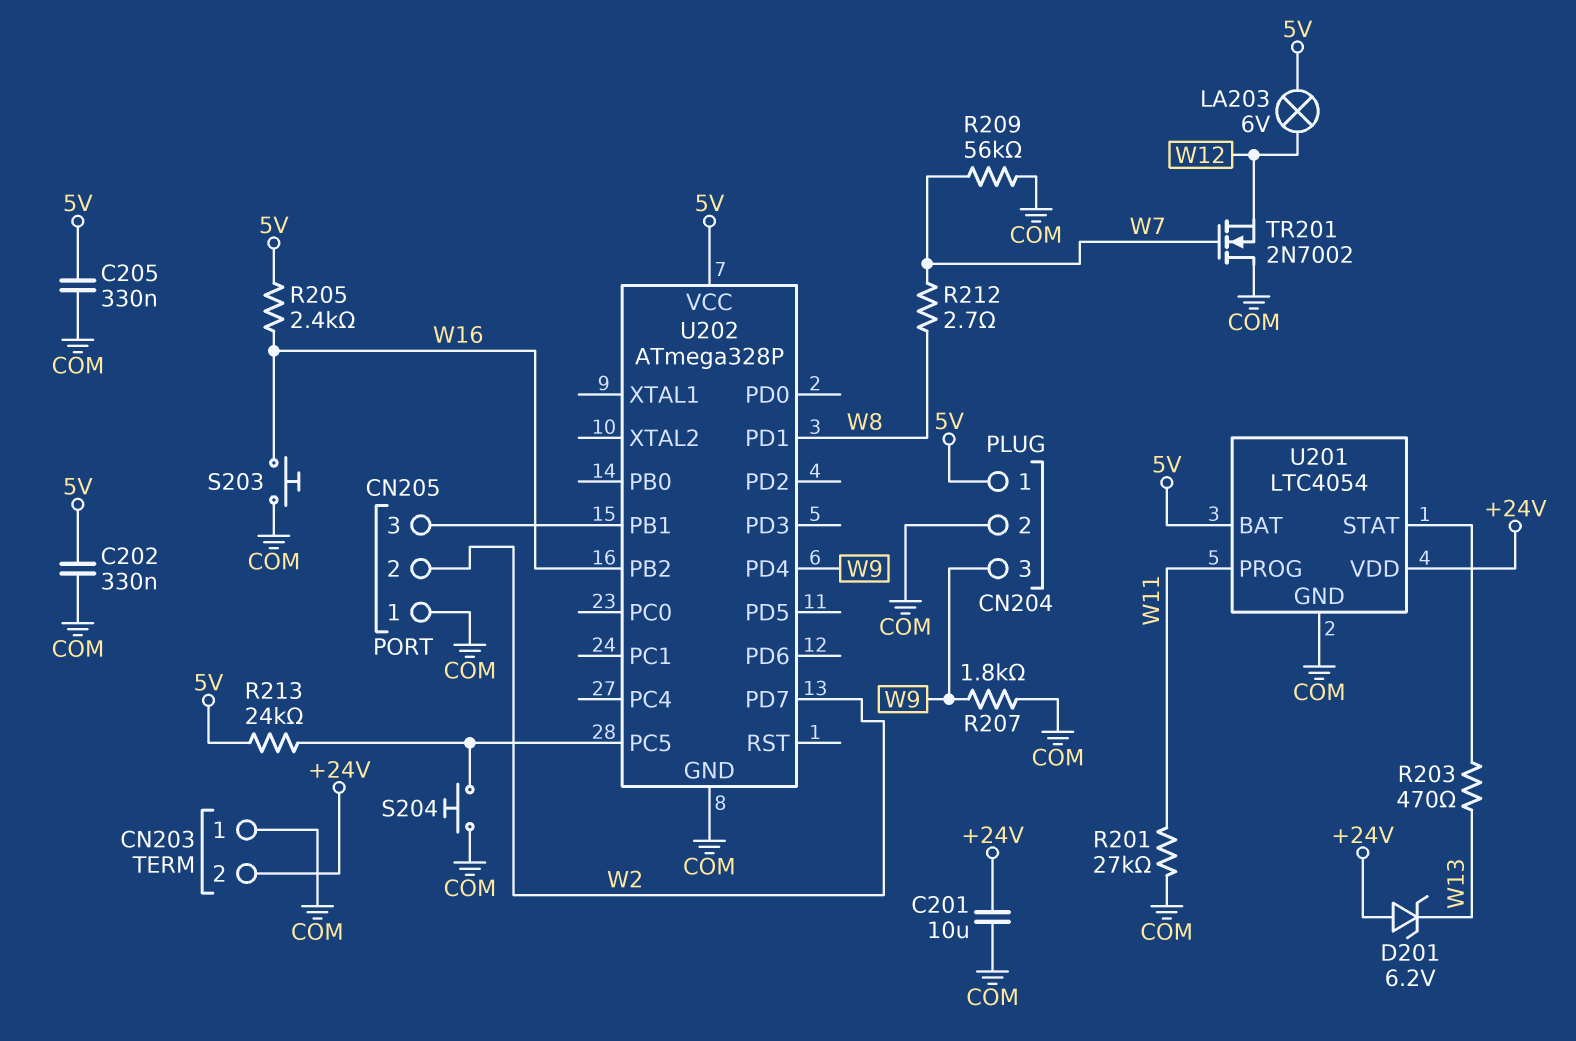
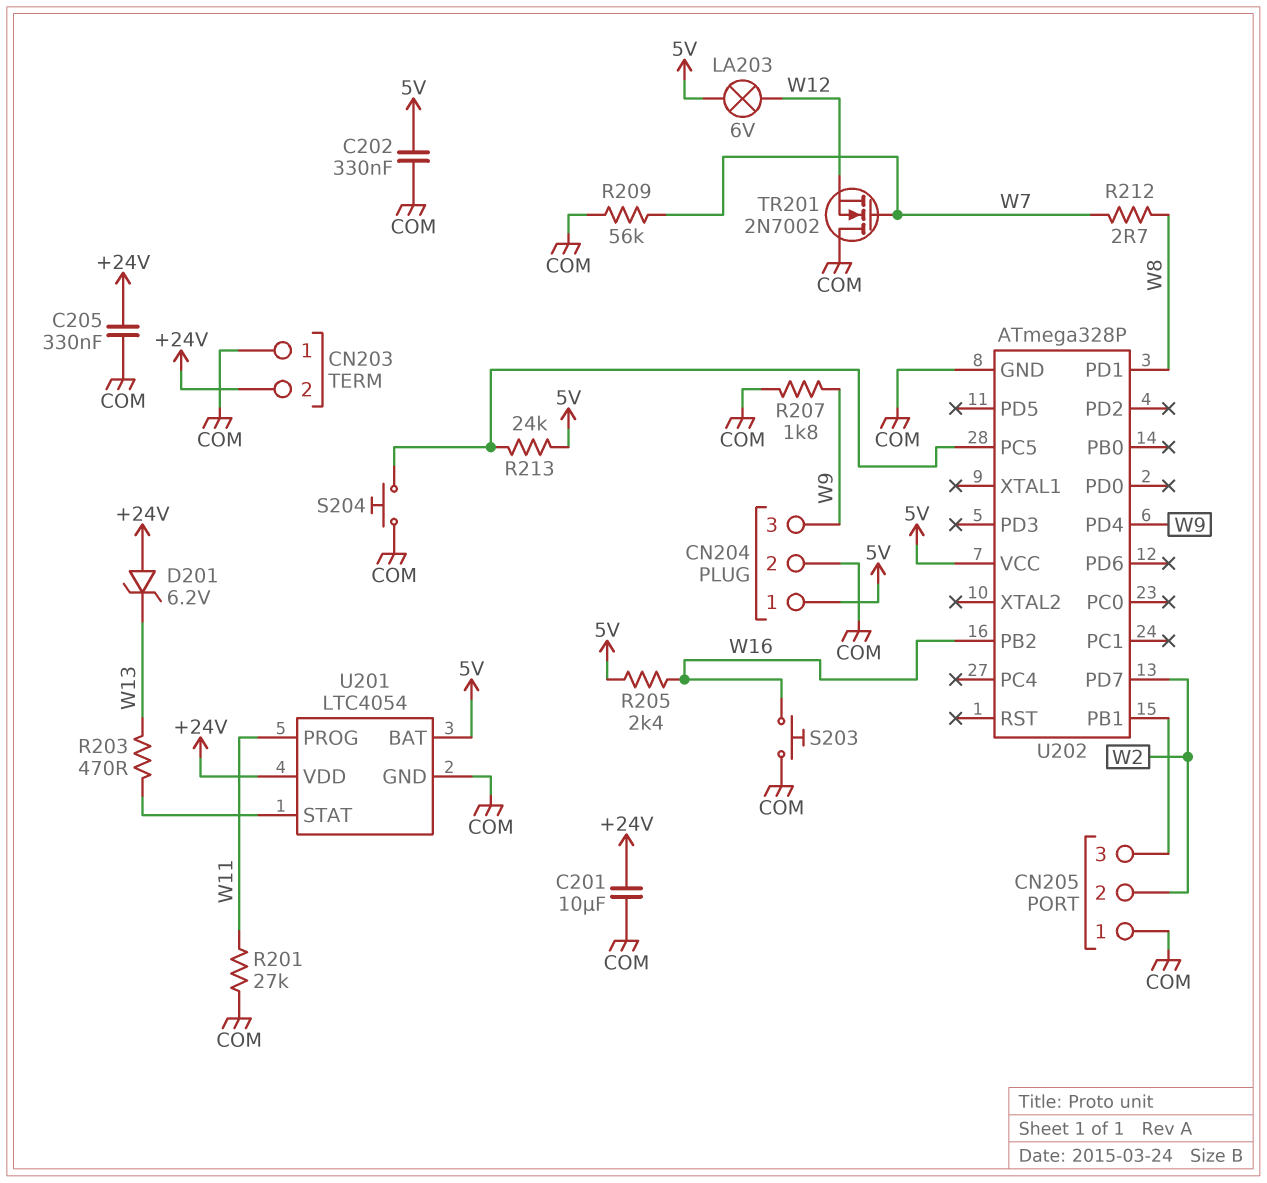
C205: 330nF (5V, COM) -> 330nF (+24V, COM)

